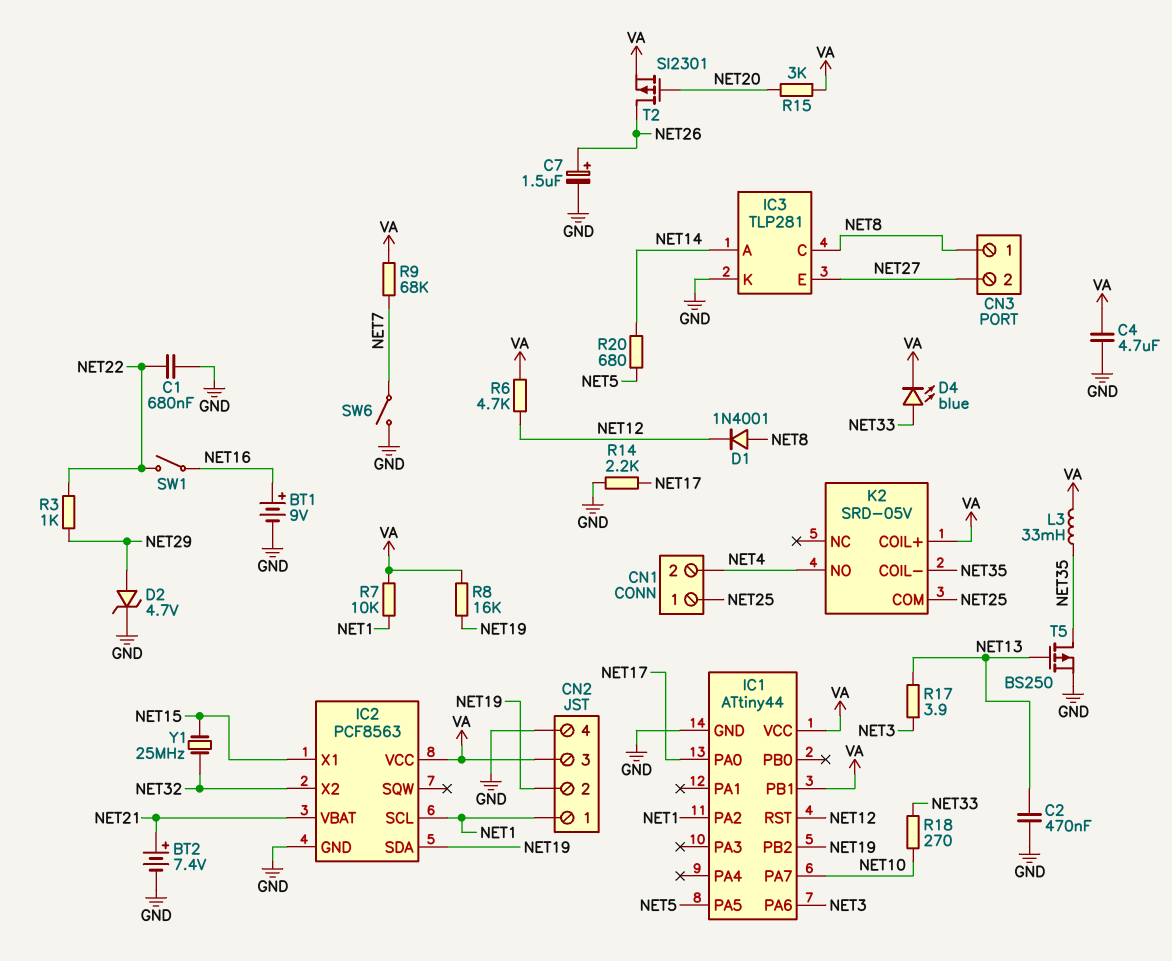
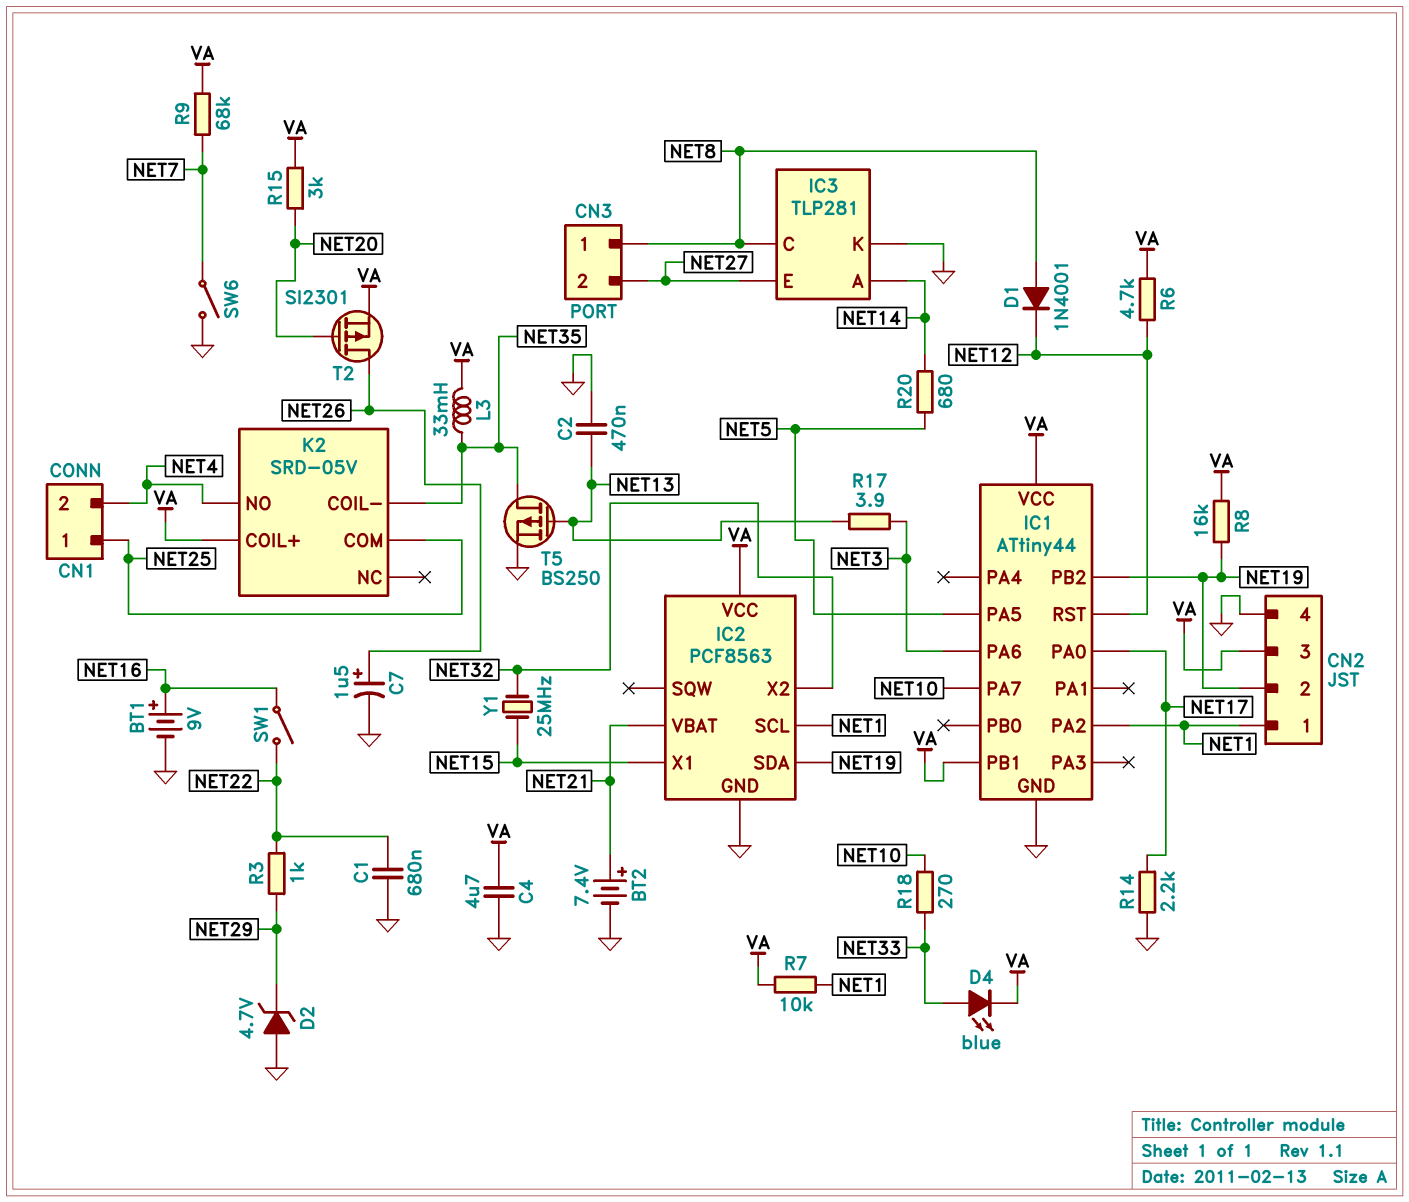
D2: zener 4.7V (A NET29, K GND) -> zener 4.7V (A GND, K NET29)

